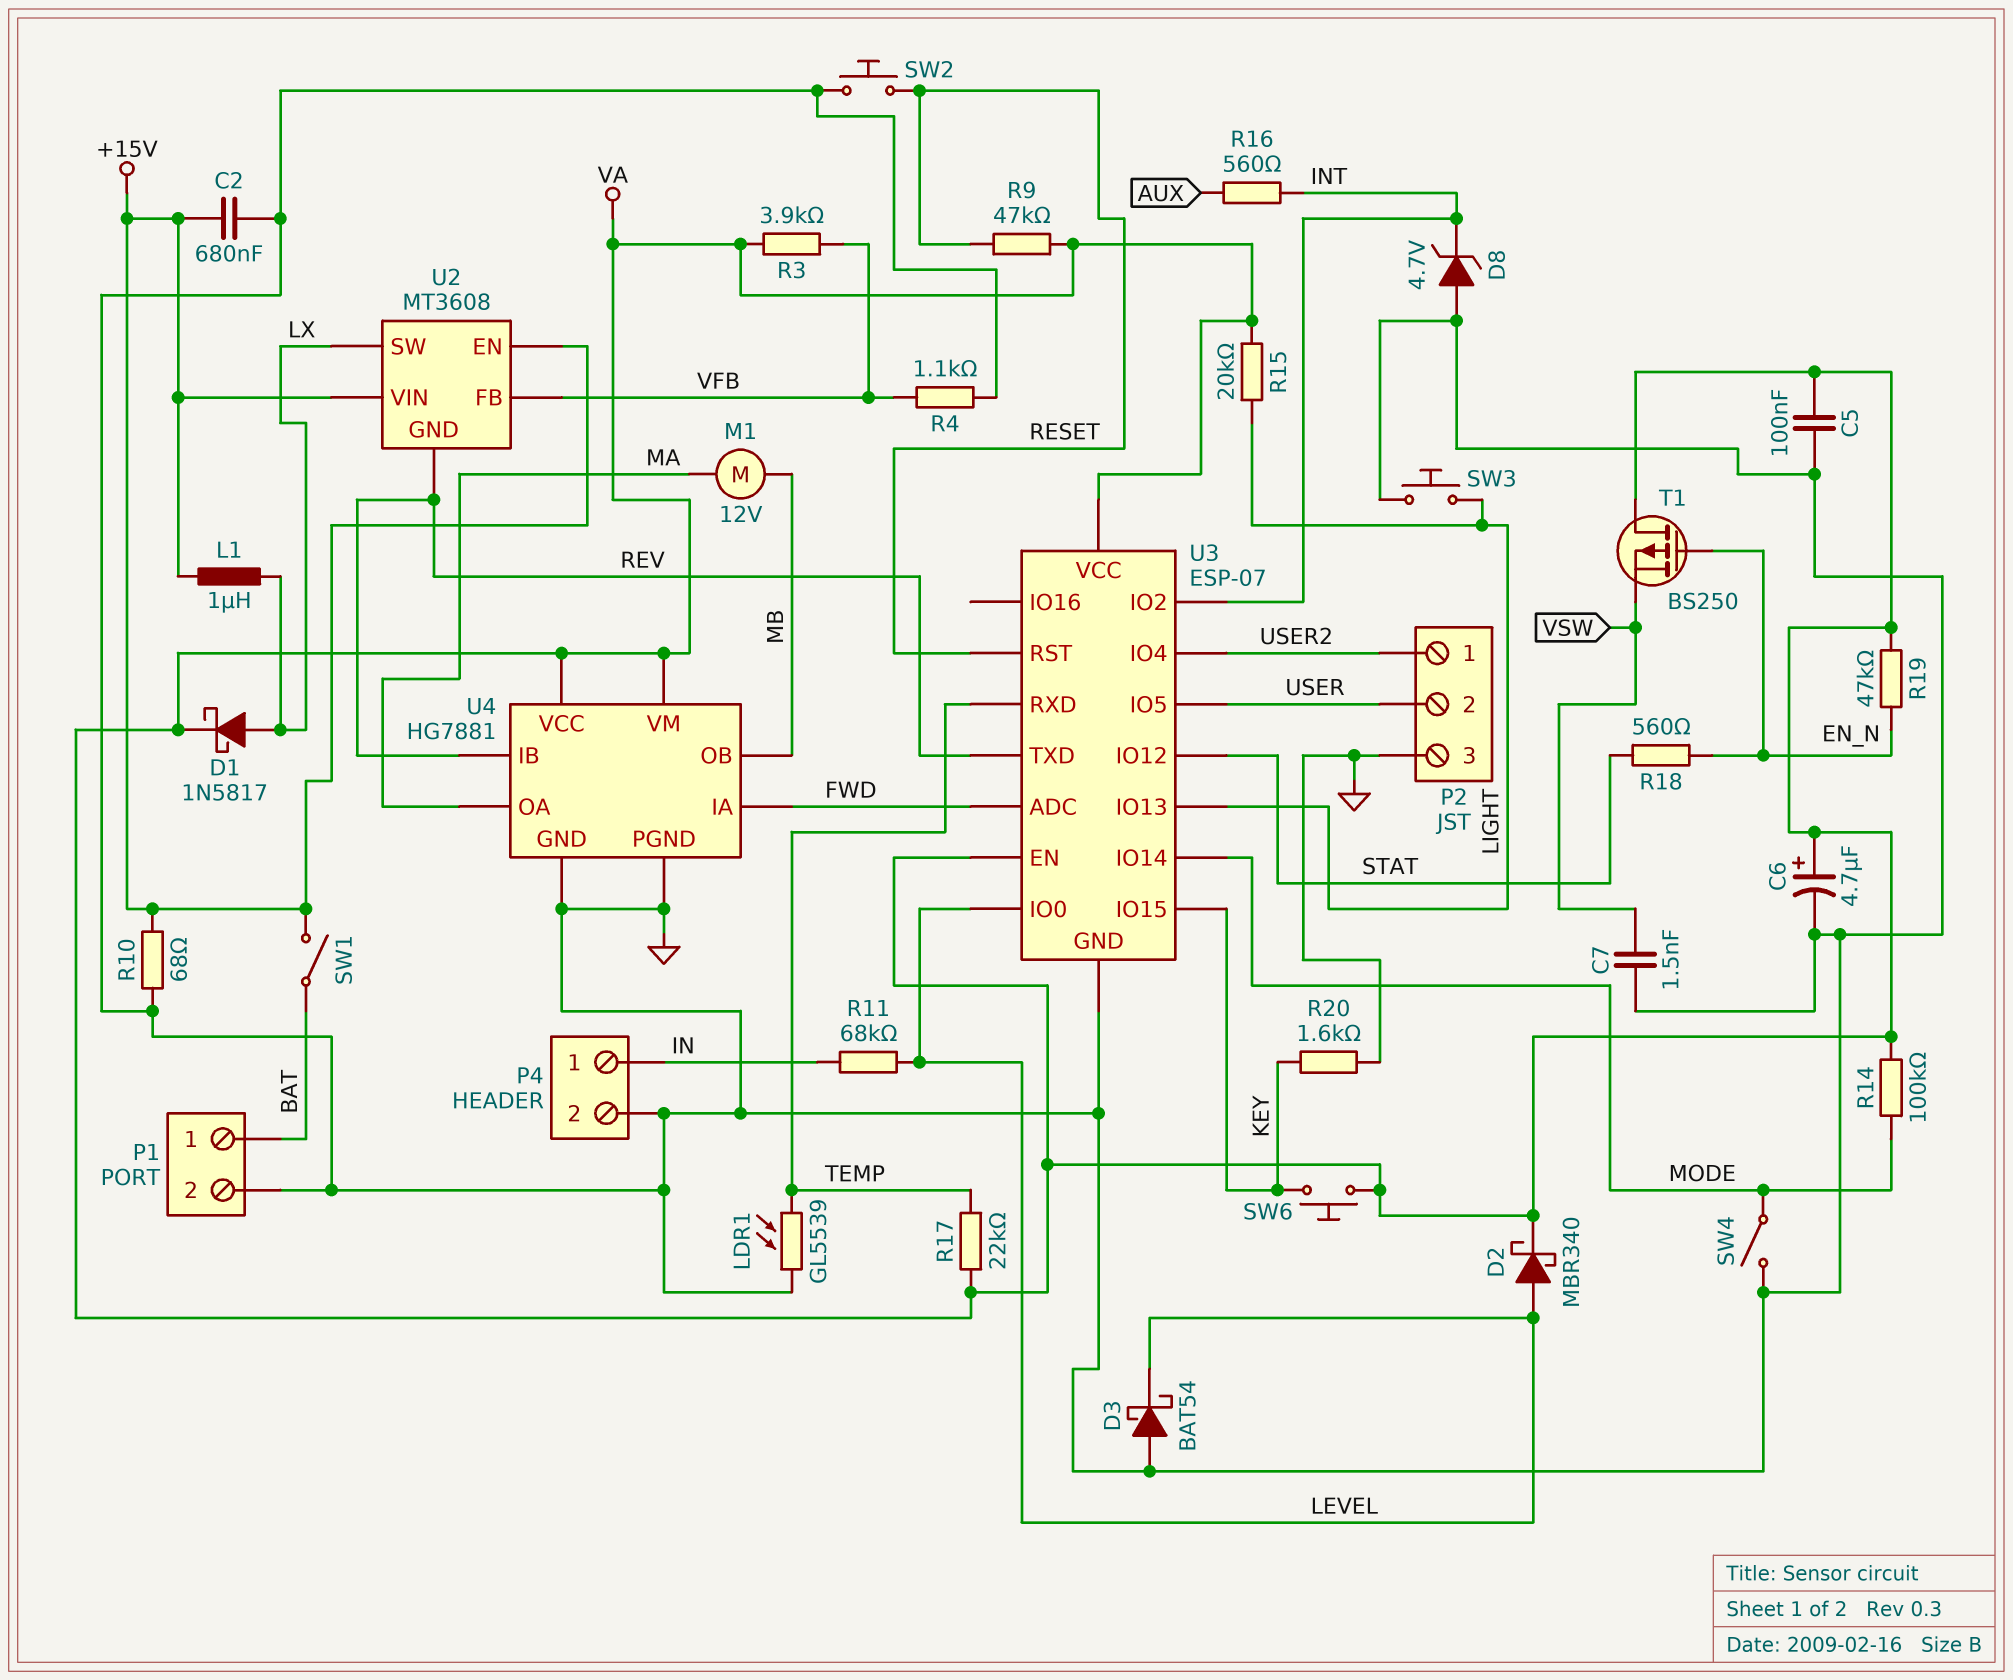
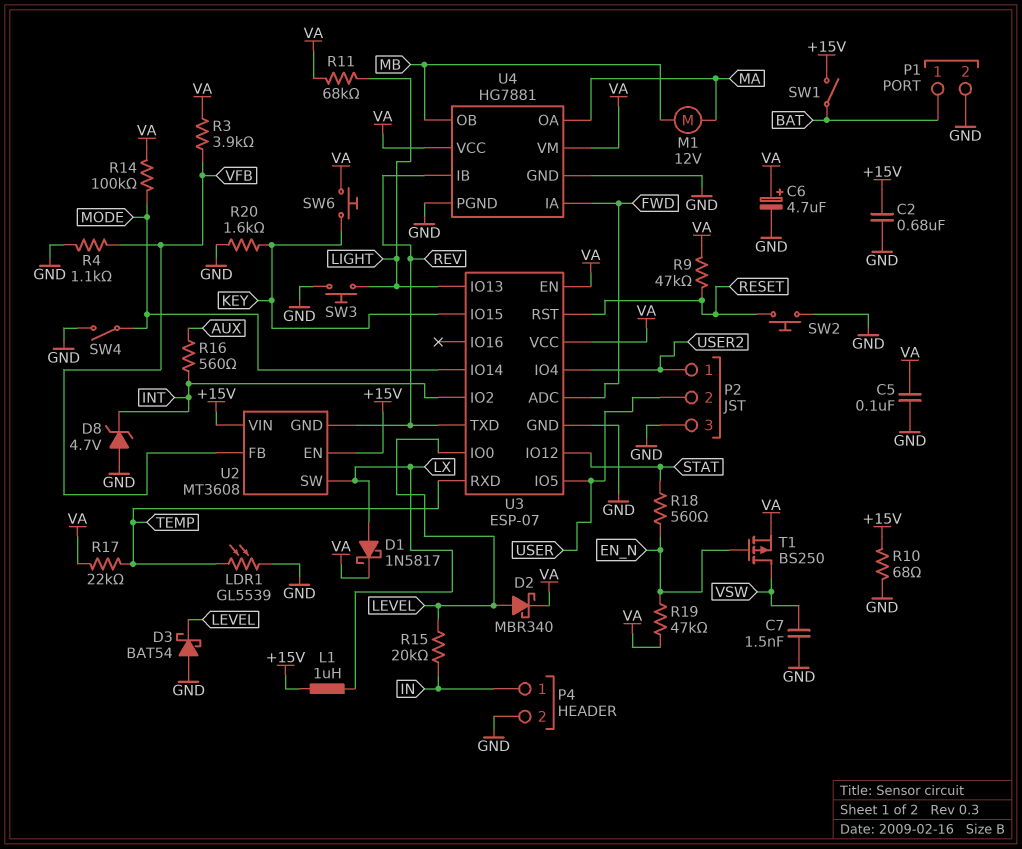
R11: 68k (IN, LEVEL) -> 68k (LIGHT, VA)
R15: 20k (LIGHT, VA) -> 20k (IN, LEVEL)
T1: PMOS BS250 (G EN_N, D VA, S VSW) -> PMOS BS250 (G EN_N, D VSW, S VA)

